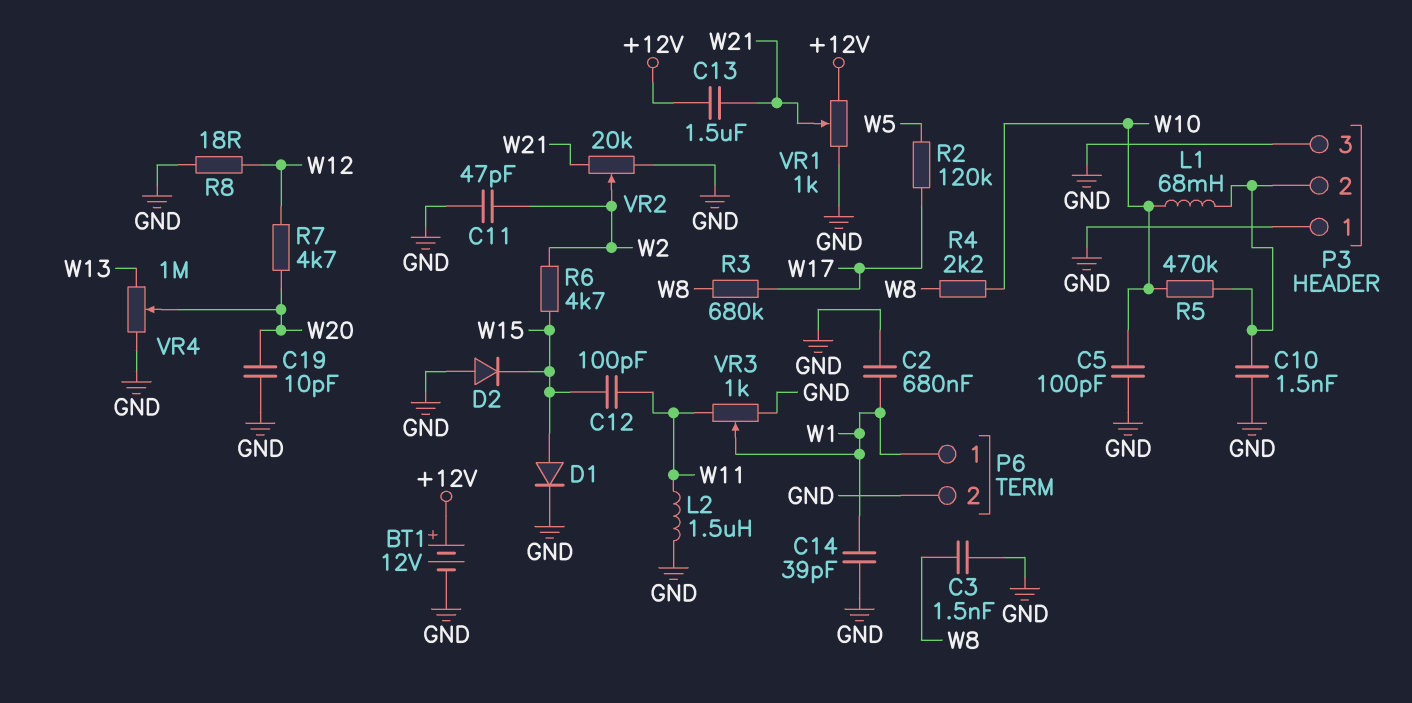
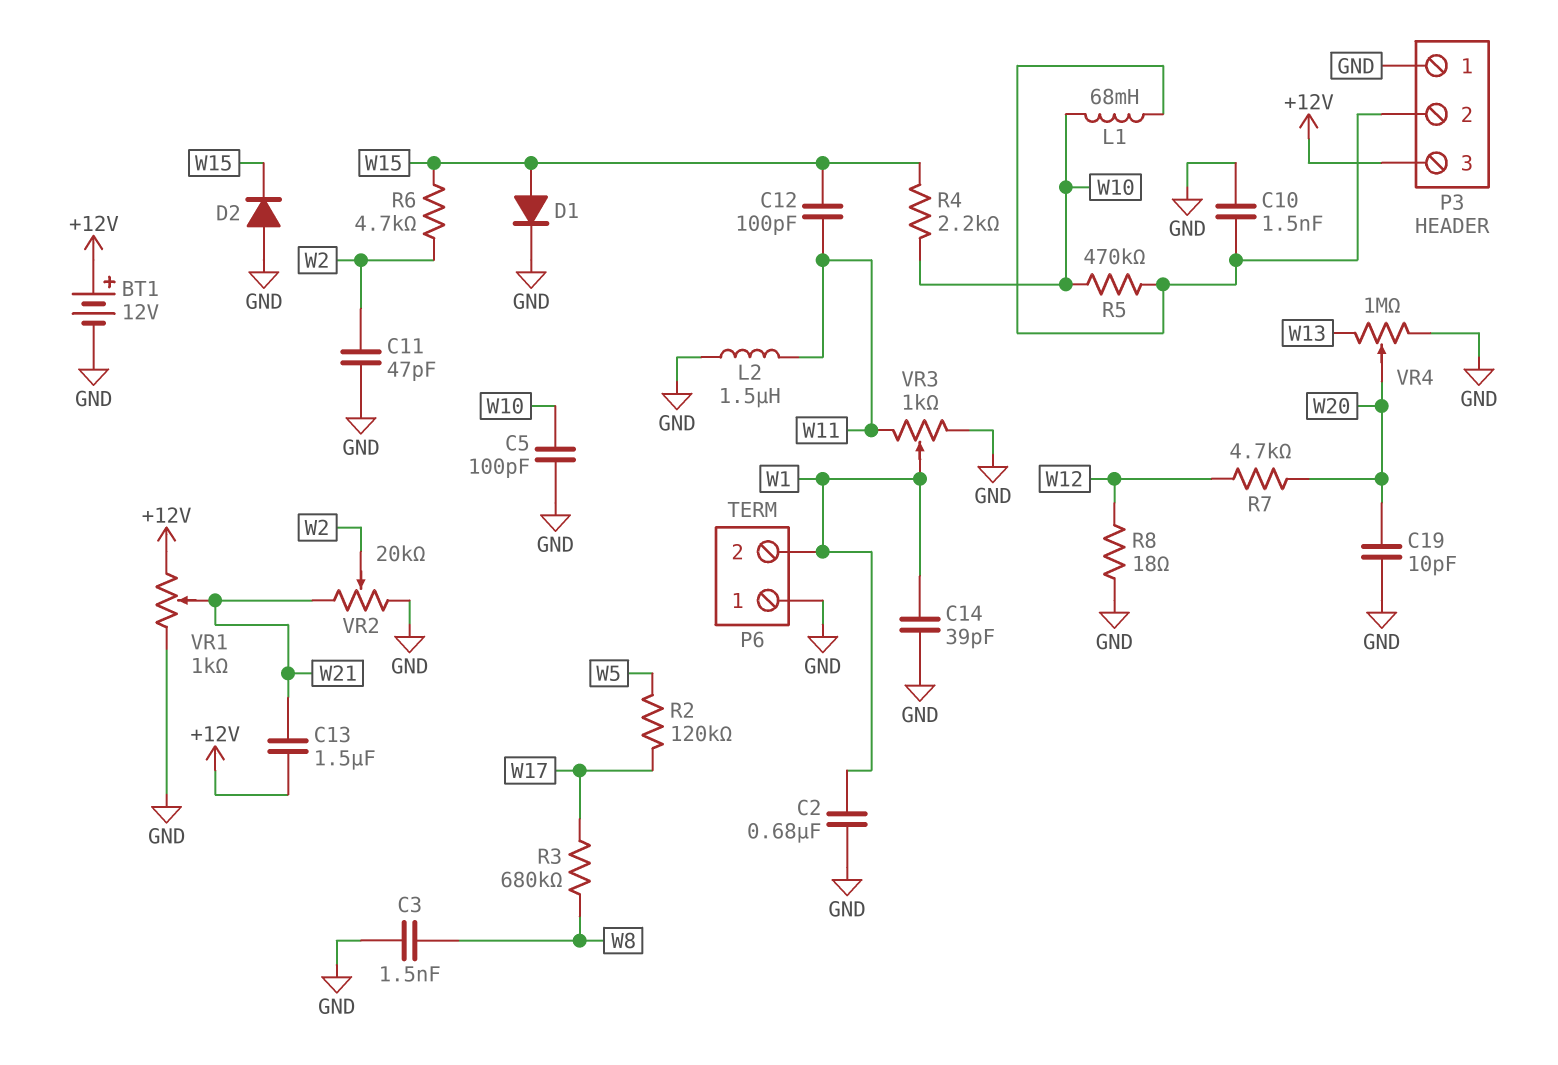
P3 pin 3: GND -> +12V
P6 pin 1: W1 -> GND
P6 pin 2: GND -> W1
R4: 2.2k (W8, W10) -> 2.2k (W10, W15)

